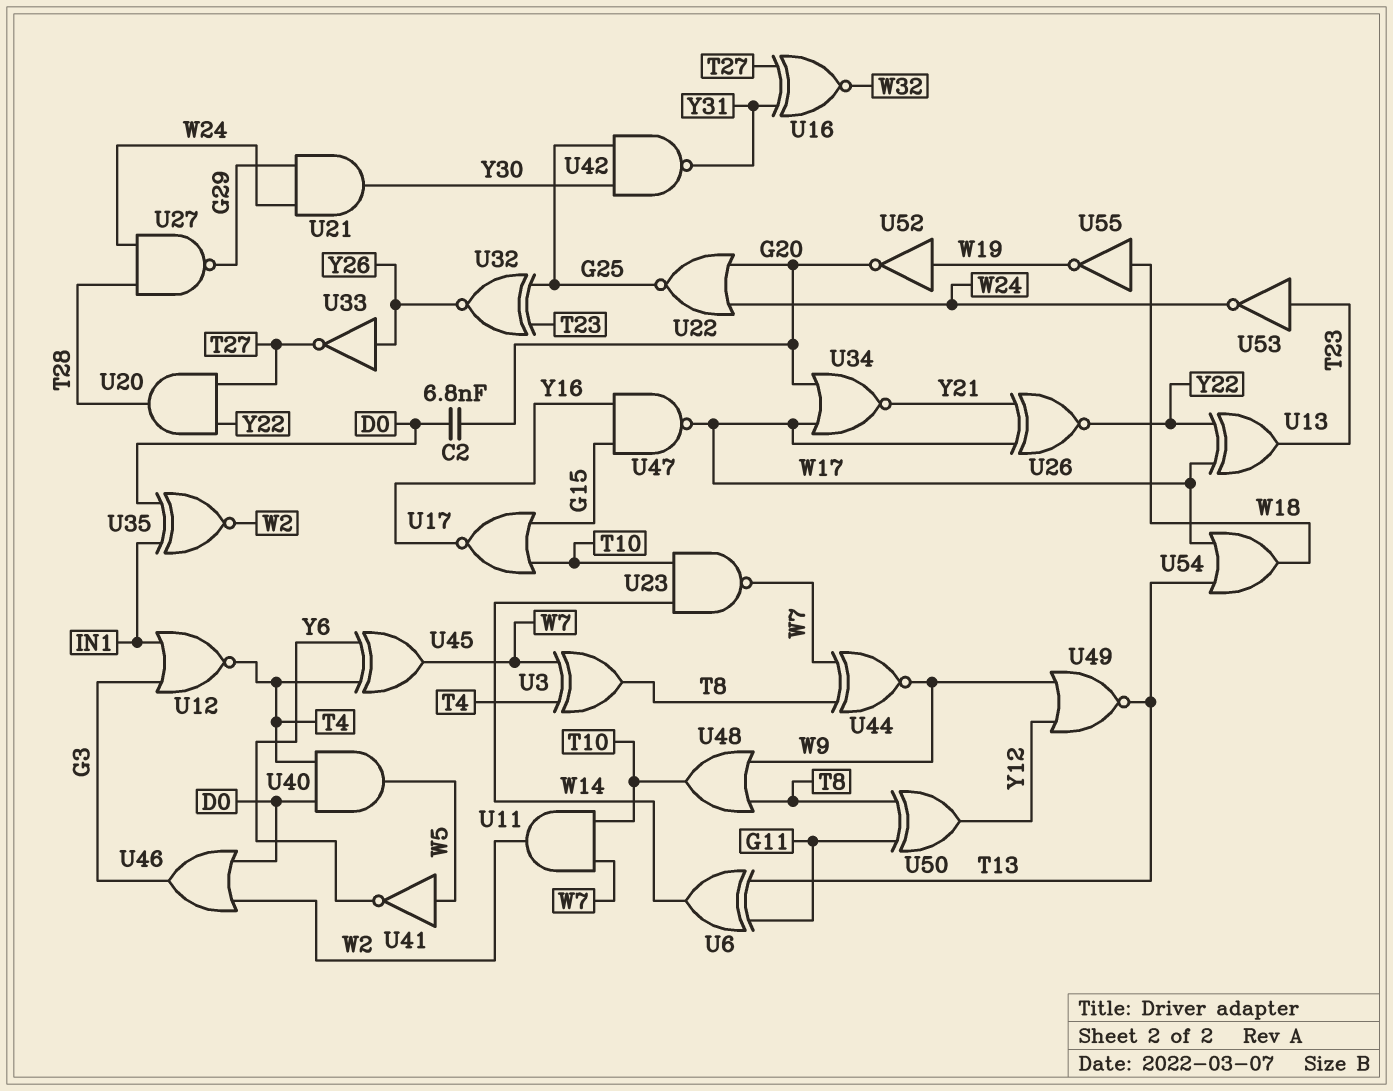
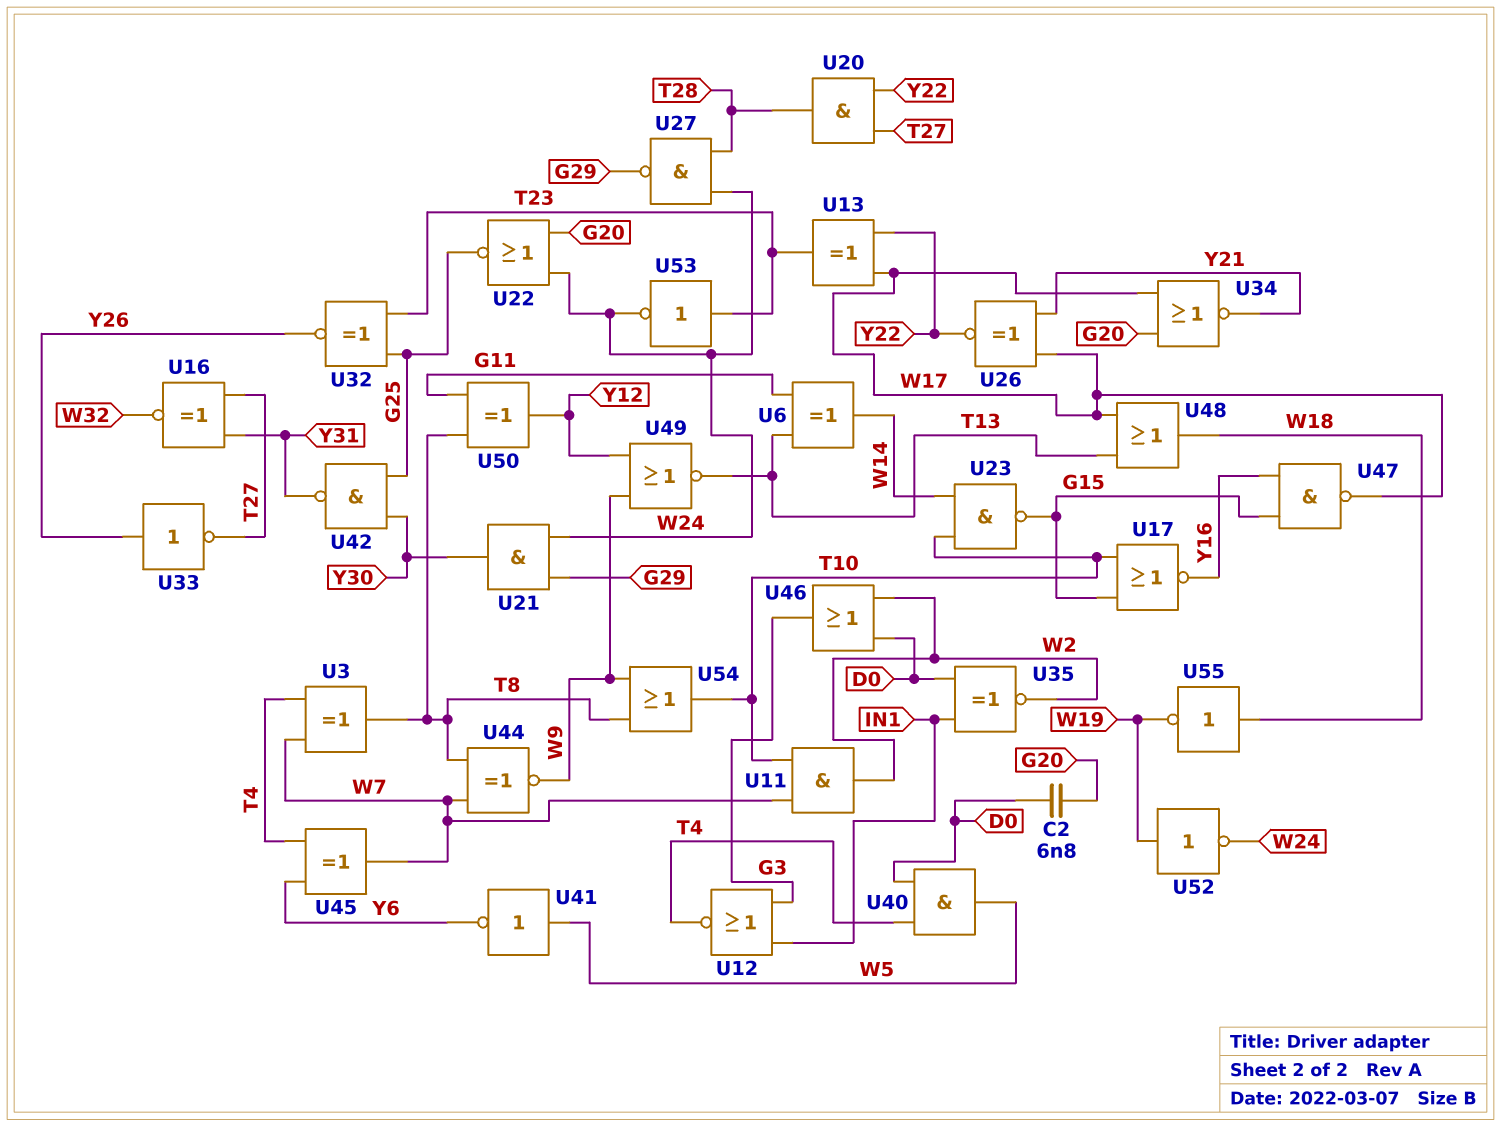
U23: NAND (in T10, in W14, out W7) -> NAND (in T10, in W14, out G15)
U48: OR (in T8, in W9, out T10) -> OR (in T13, in W17, out W18)
U52: NOT (in W19, out G20) -> NOT (in W19, out W24)
U54: OR (in T13, in W17, out W18) -> OR (in T8, in W9, out T10)

